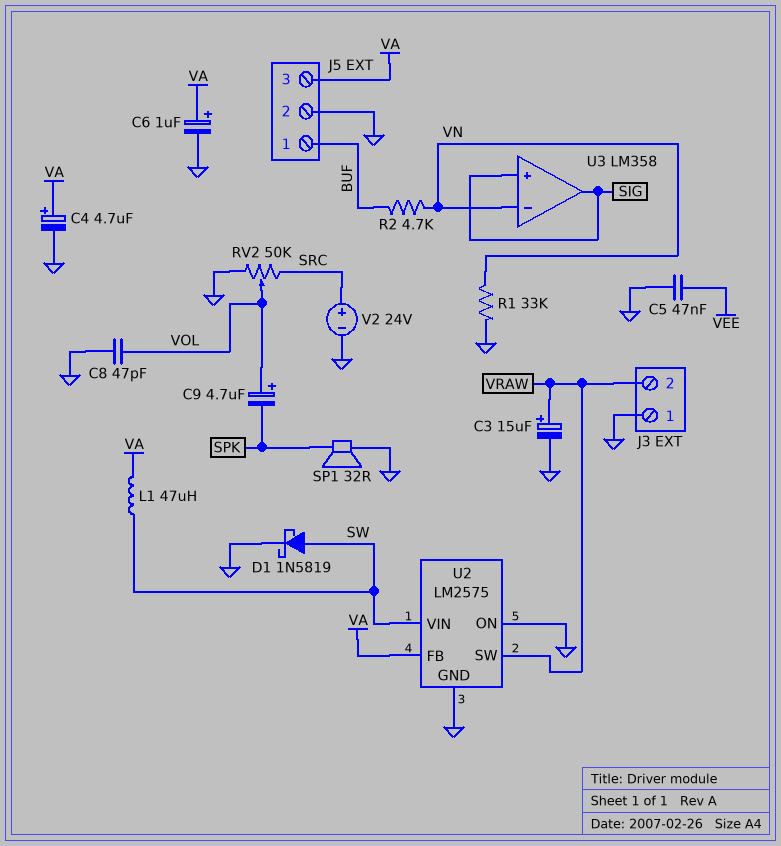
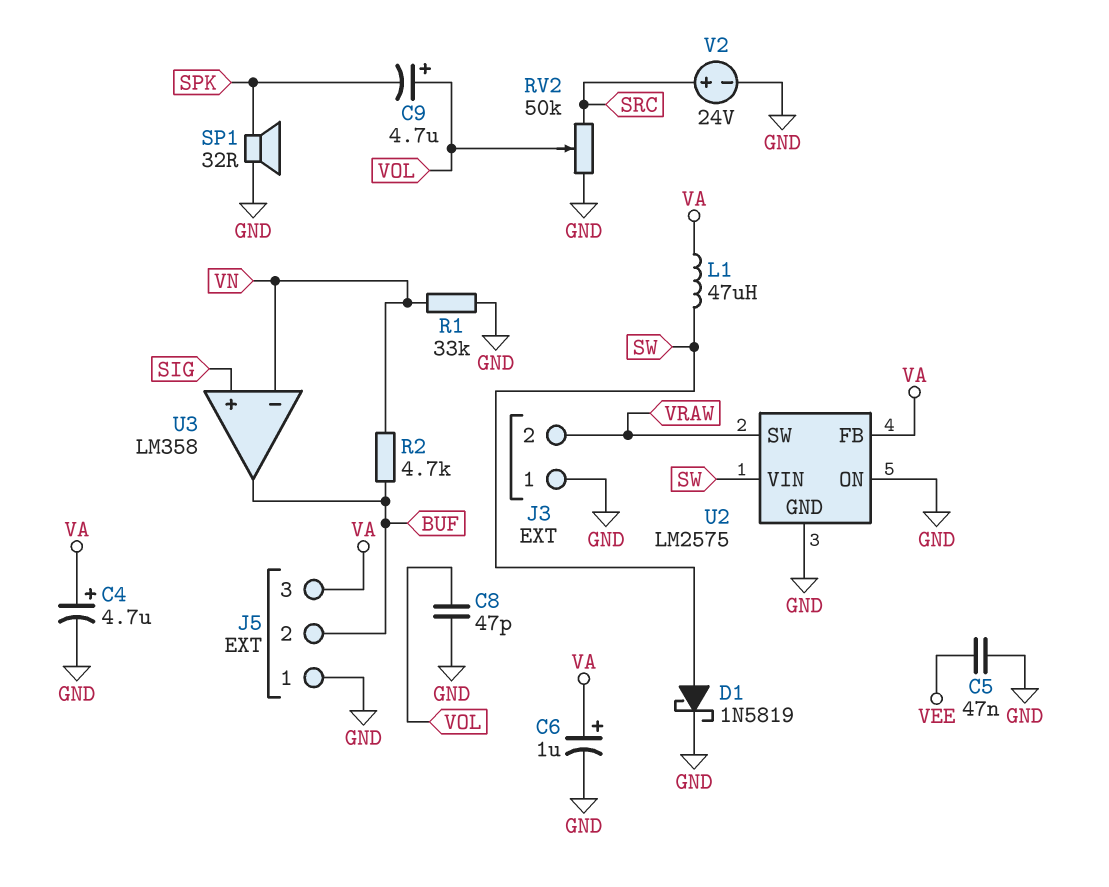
C3: 15uF (plus VRAW, minus GND) -> none
J5 pin 1: BUF -> GND
J5 pin 2: GND -> BUF
U3 pin out: SIG -> BUF

